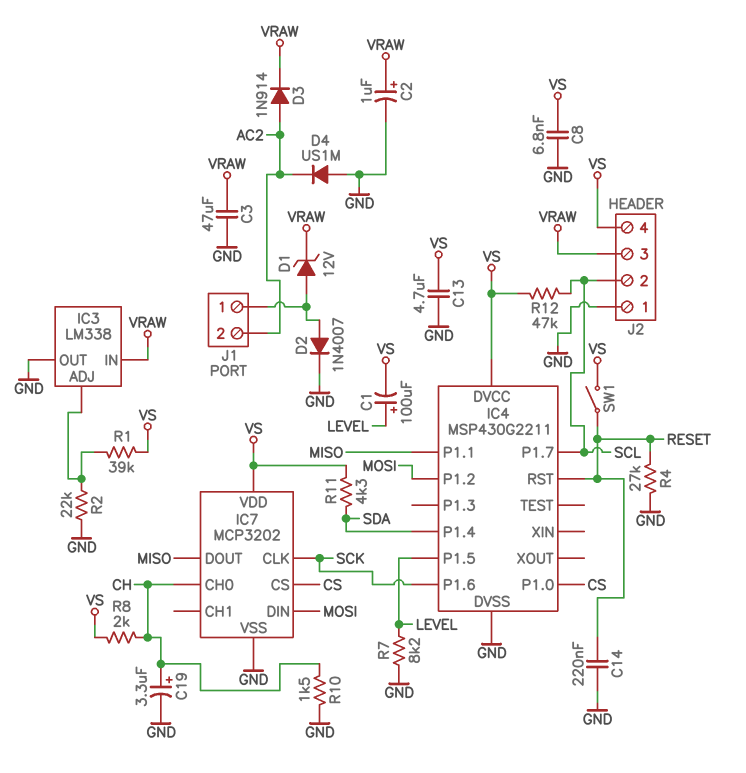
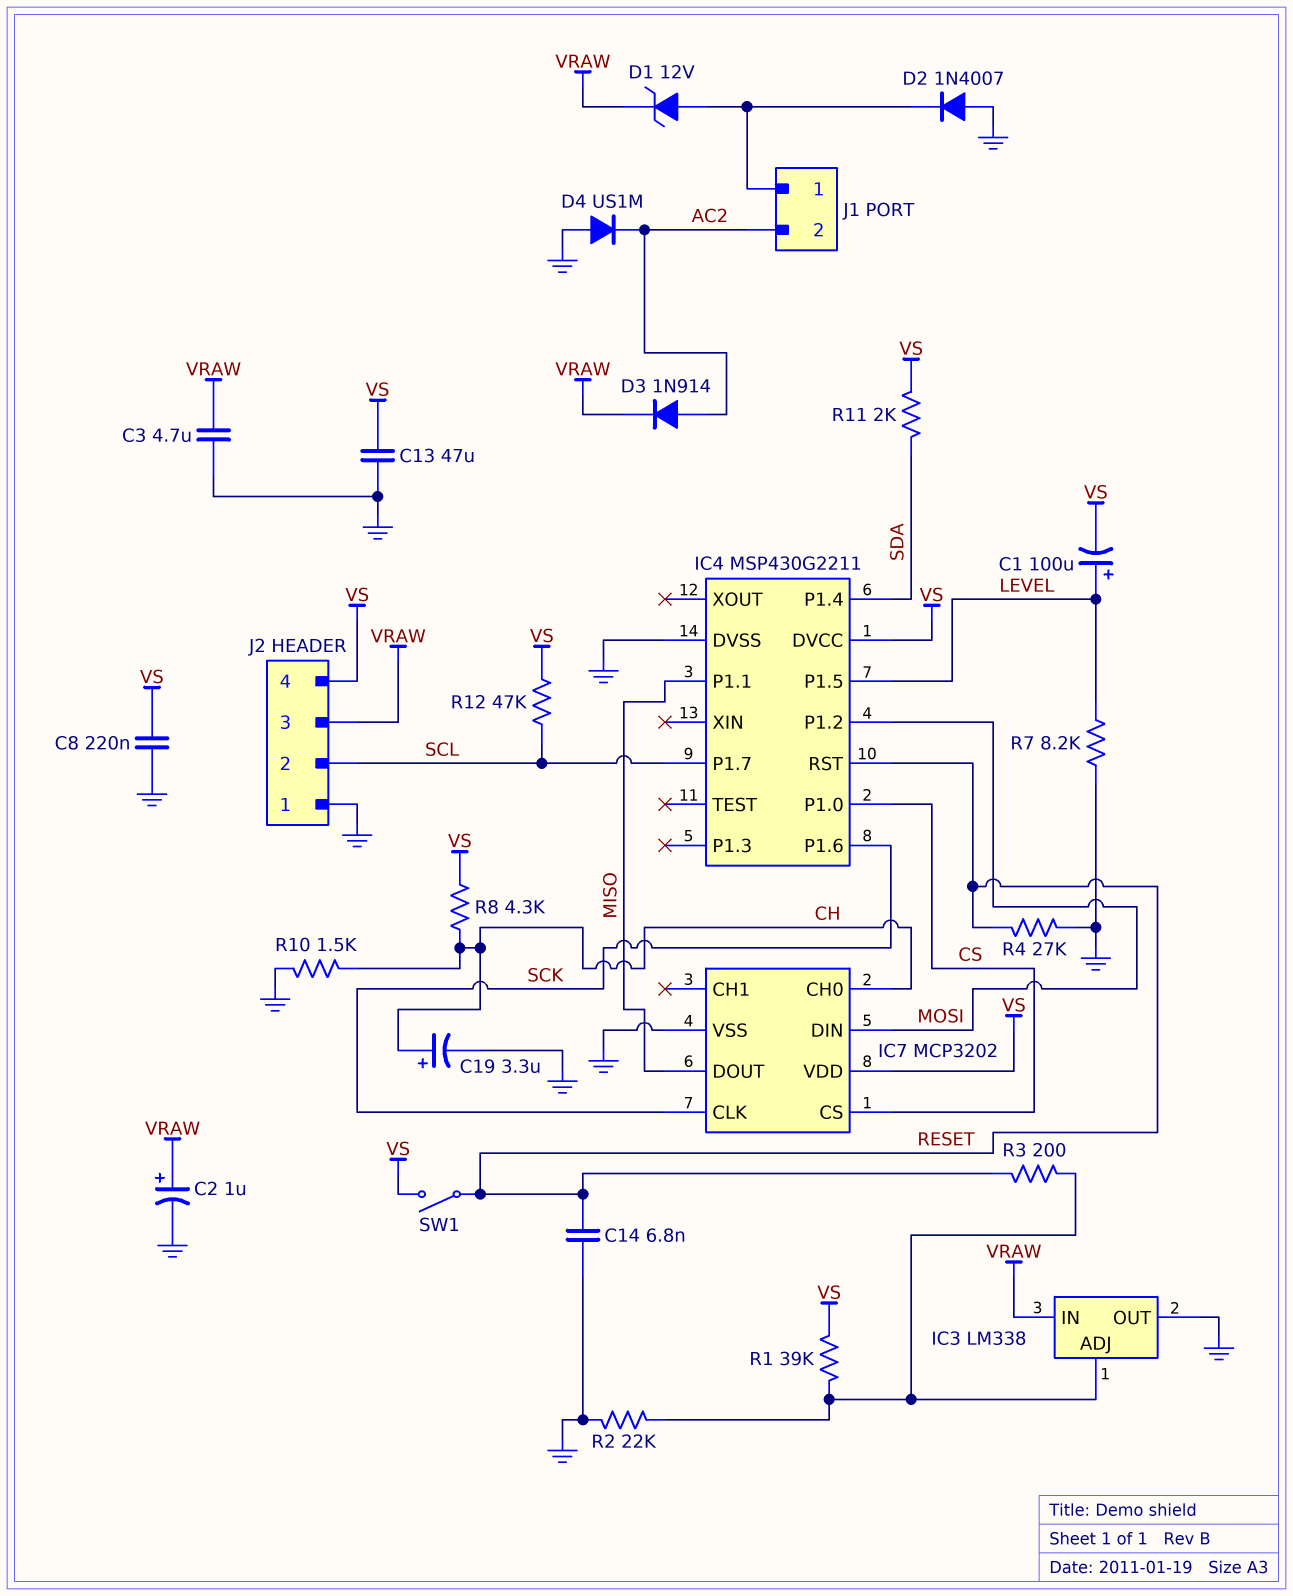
C3: 47uF (GND, VRAW) -> 4.7uF (GND, VRAW)
C8: 6.8nF (GND, VS) -> 220nF (GND, VS)
C13: 4.7uF (GND, VS) -> 47uF (GND, VS)
C14: 220nF (GND, RESET) -> 6.8nF (GND, RESET)
D2: diode 1N4007 (A J1/1, K GND) -> diode 1N4007 (A GND, K J1/1)
R3: none -> 200 (IC3/ADJ, RESET)
R8: 2k (CH, VS) -> 4.3k (CH, VS)
R11: 4.3k (SDA, VS) -> 2k (SDA, VS)

